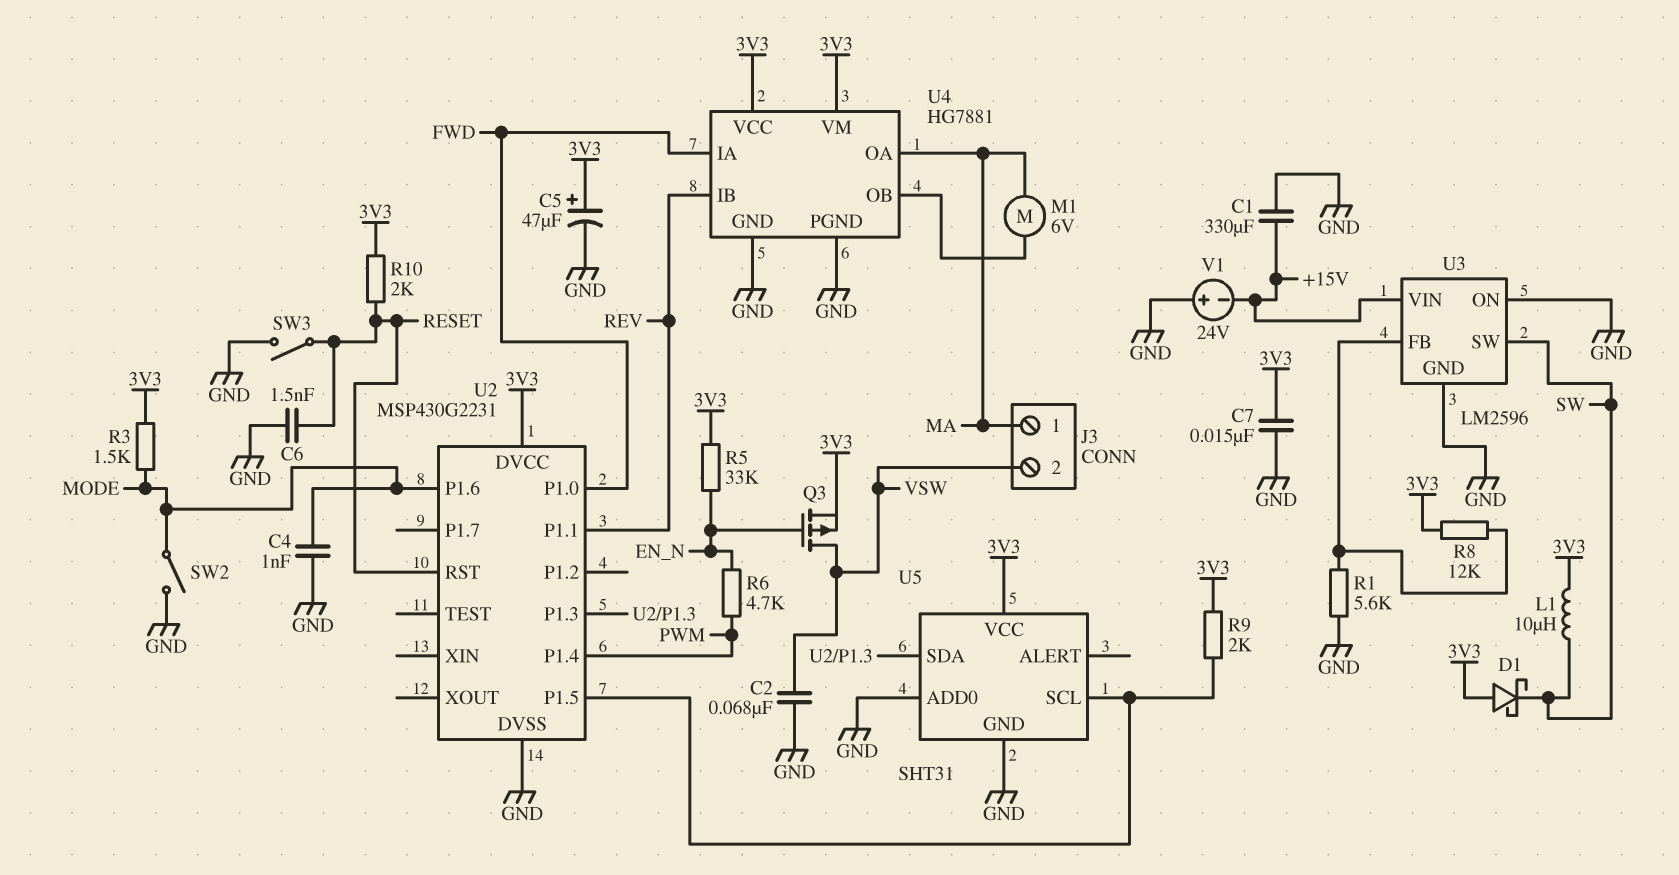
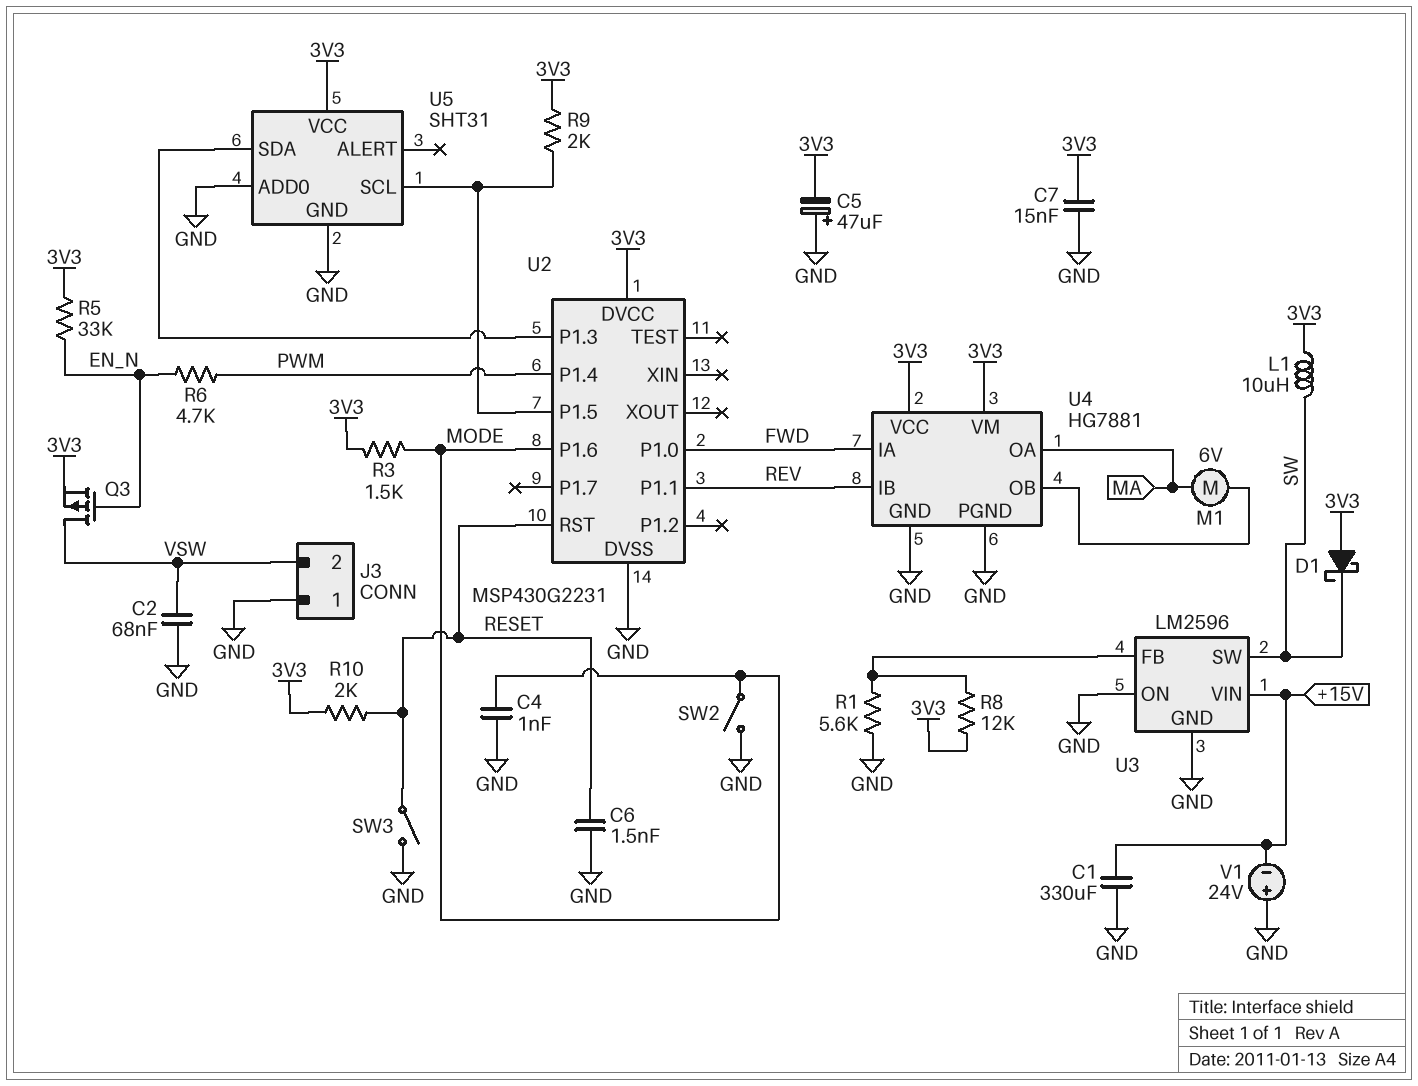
C5: 47uF (plus 3V3, minus GND) -> 47uF (plus GND, minus 3V3)
J3 pin 1: MA -> GND

